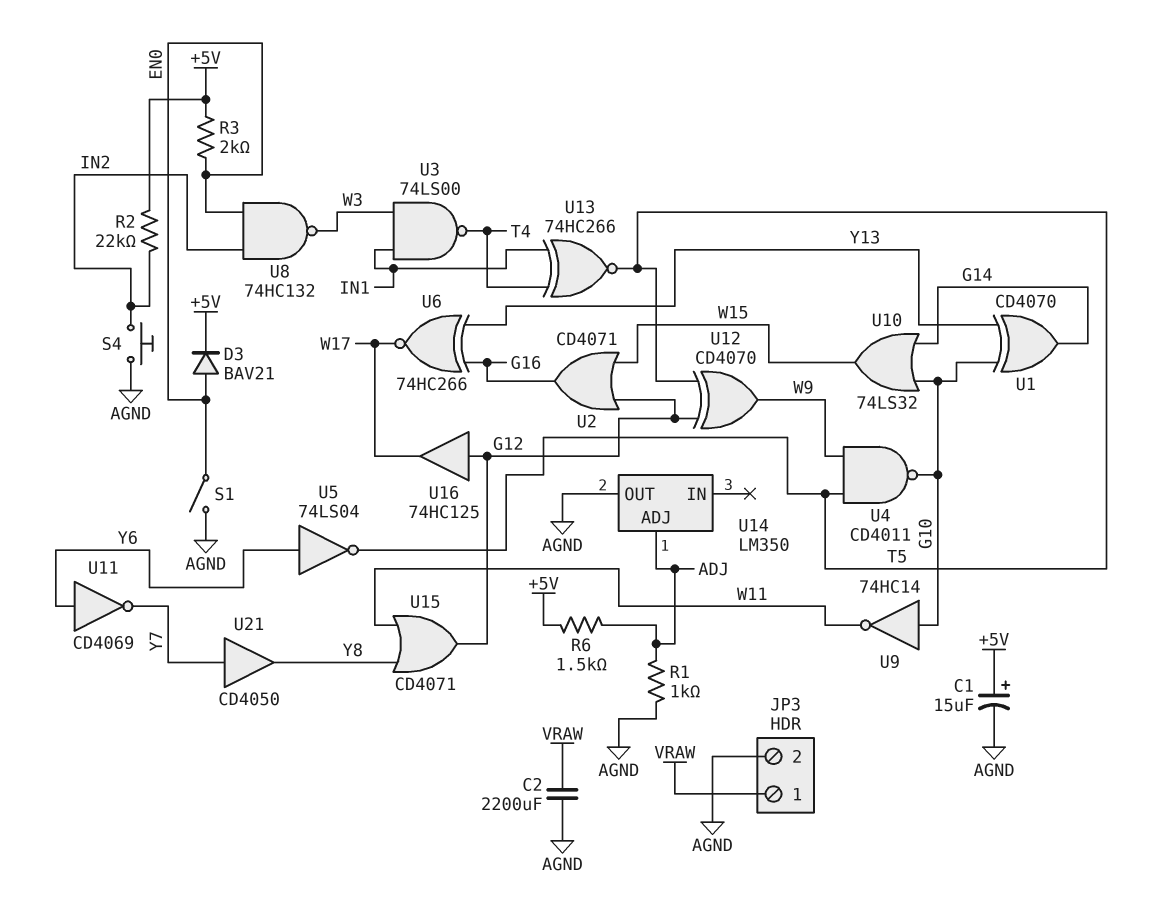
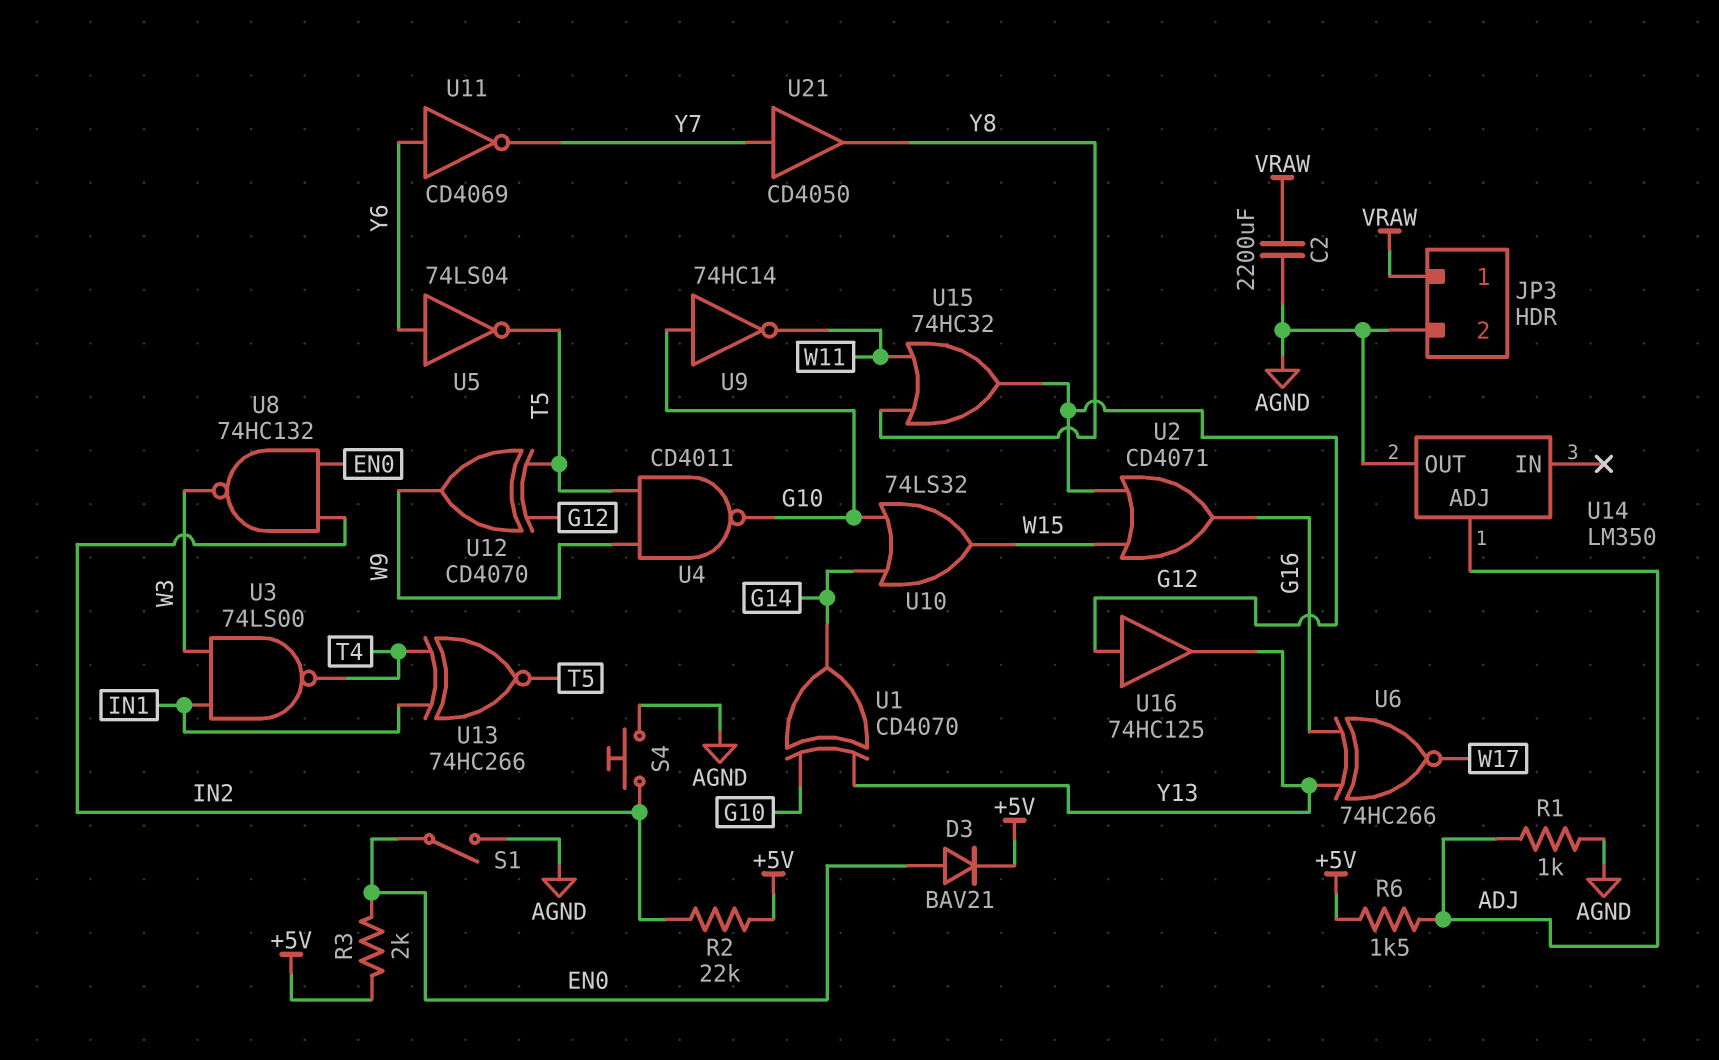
C1: 15uF (plus +5V, minus AGND) -> none
U15: OR CD4071 (in W11, in Y8, out G12) -> OR 74HC32 (in W11, in Y8, out G12)
U16: buffer 74HC125 (in G12, out W17) -> buffer 74HC125 (in G12, out Y13)

